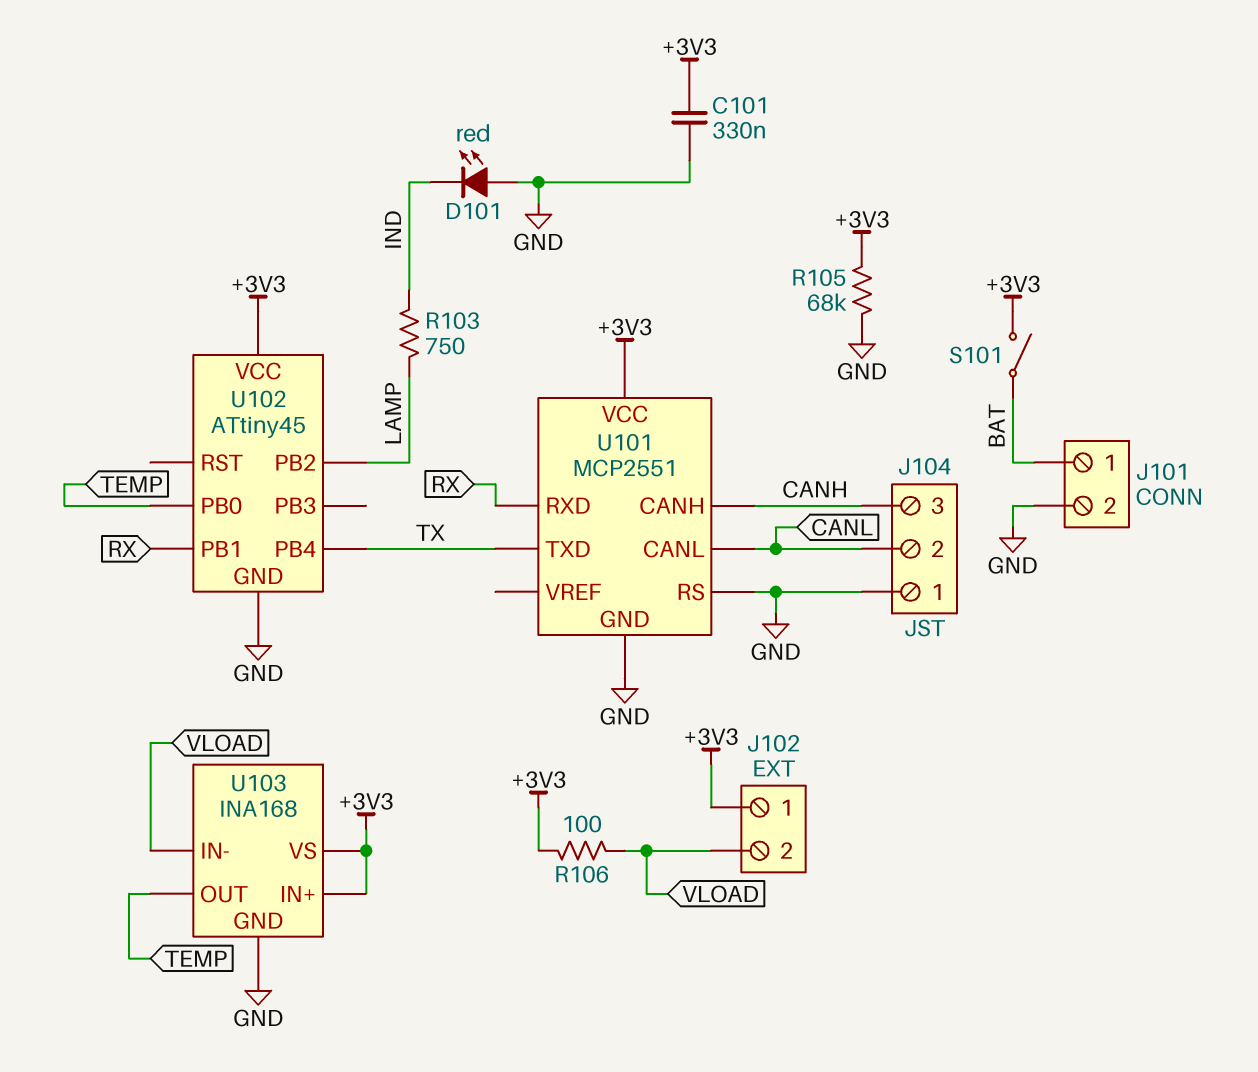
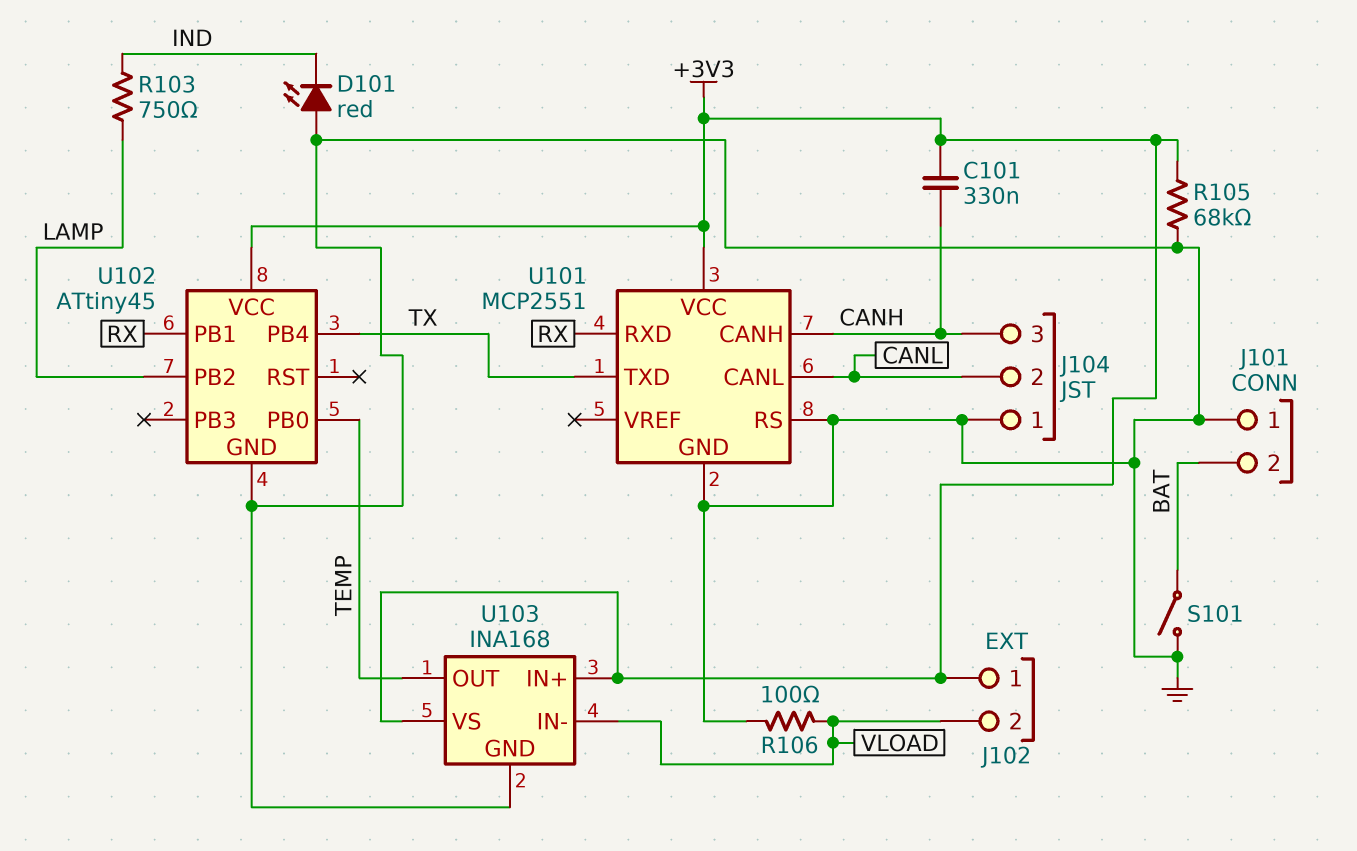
C101: 330nF (+3V3, GND) -> 330nF (+3V3, CANH)
J101 pin 1: BAT -> GND
J101 pin 2: GND -> BAT
R106: 100 (+3V3, VLOAD) -> 100 (GND, VLOAD)
S101: switch (+3V3, BAT) -> switch (BAT, GND)

